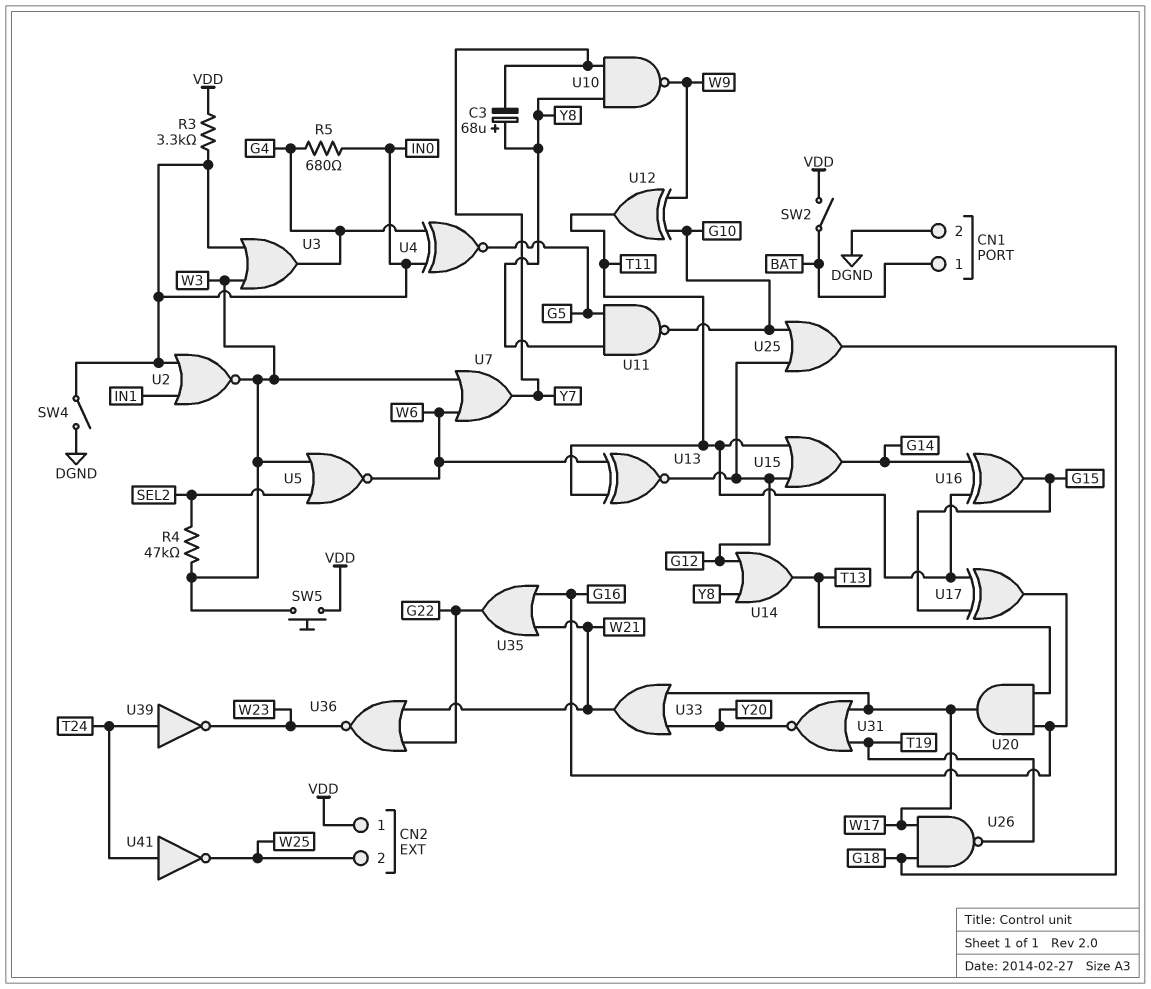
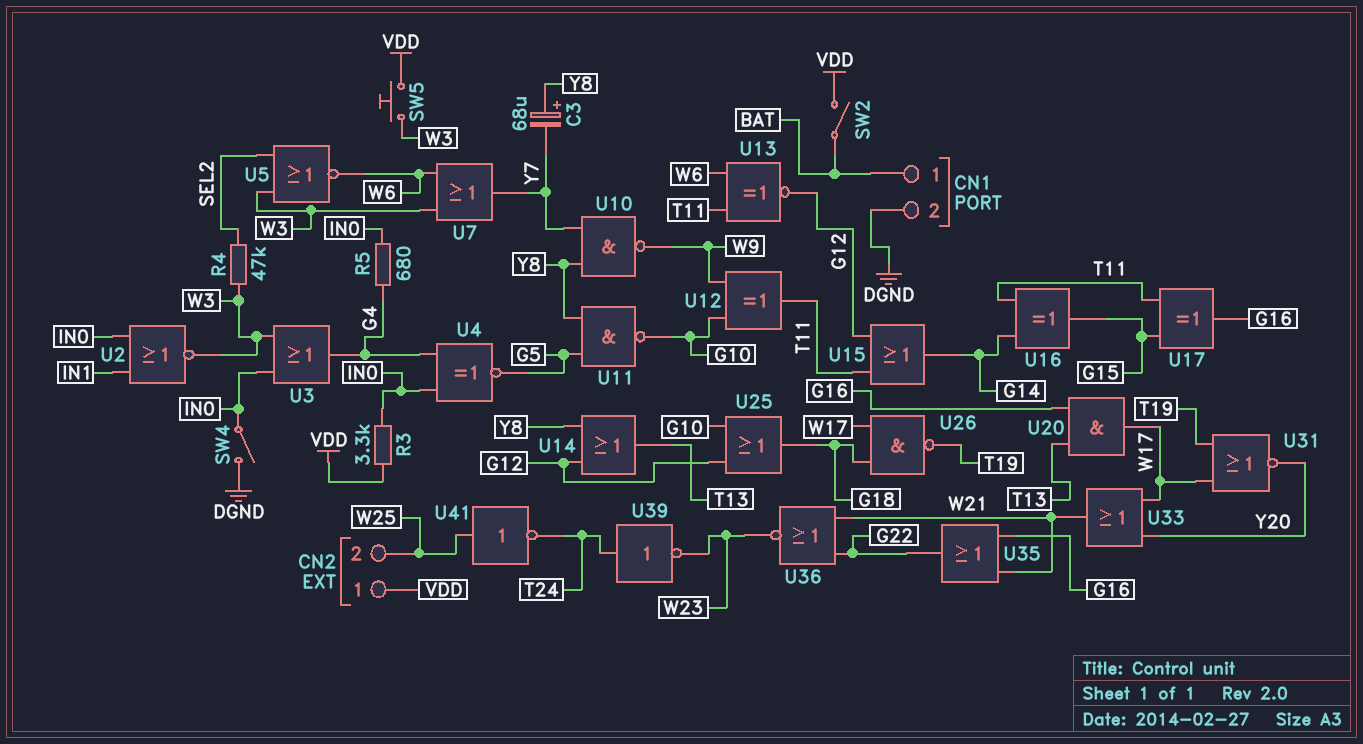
U41: NOT (in T24, out W25) -> NOT (in W25, out T24)

